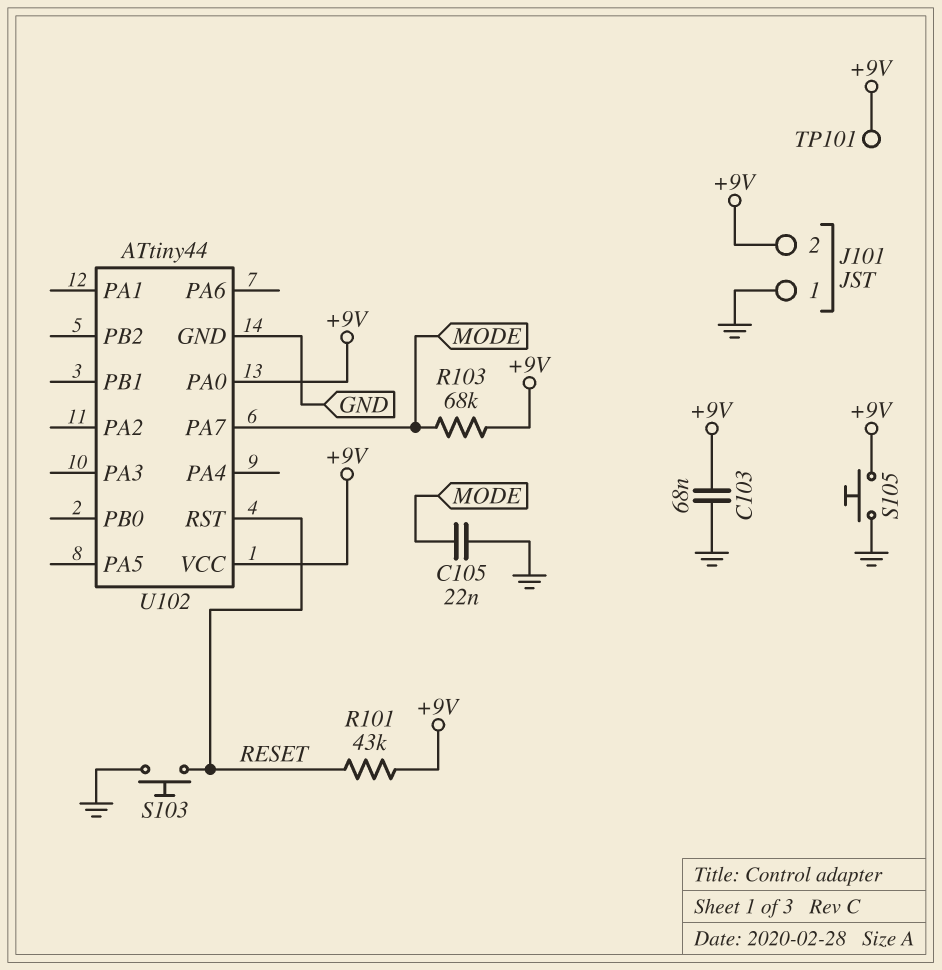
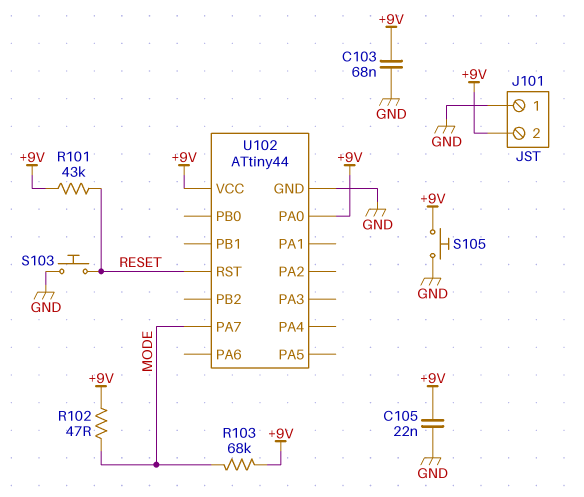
C105: 22nF (GND, MODE) -> 22nF (+9V, GND)
R102: none -> 47 (+9V, MODE)
TP101: test point (+9V) -> none

